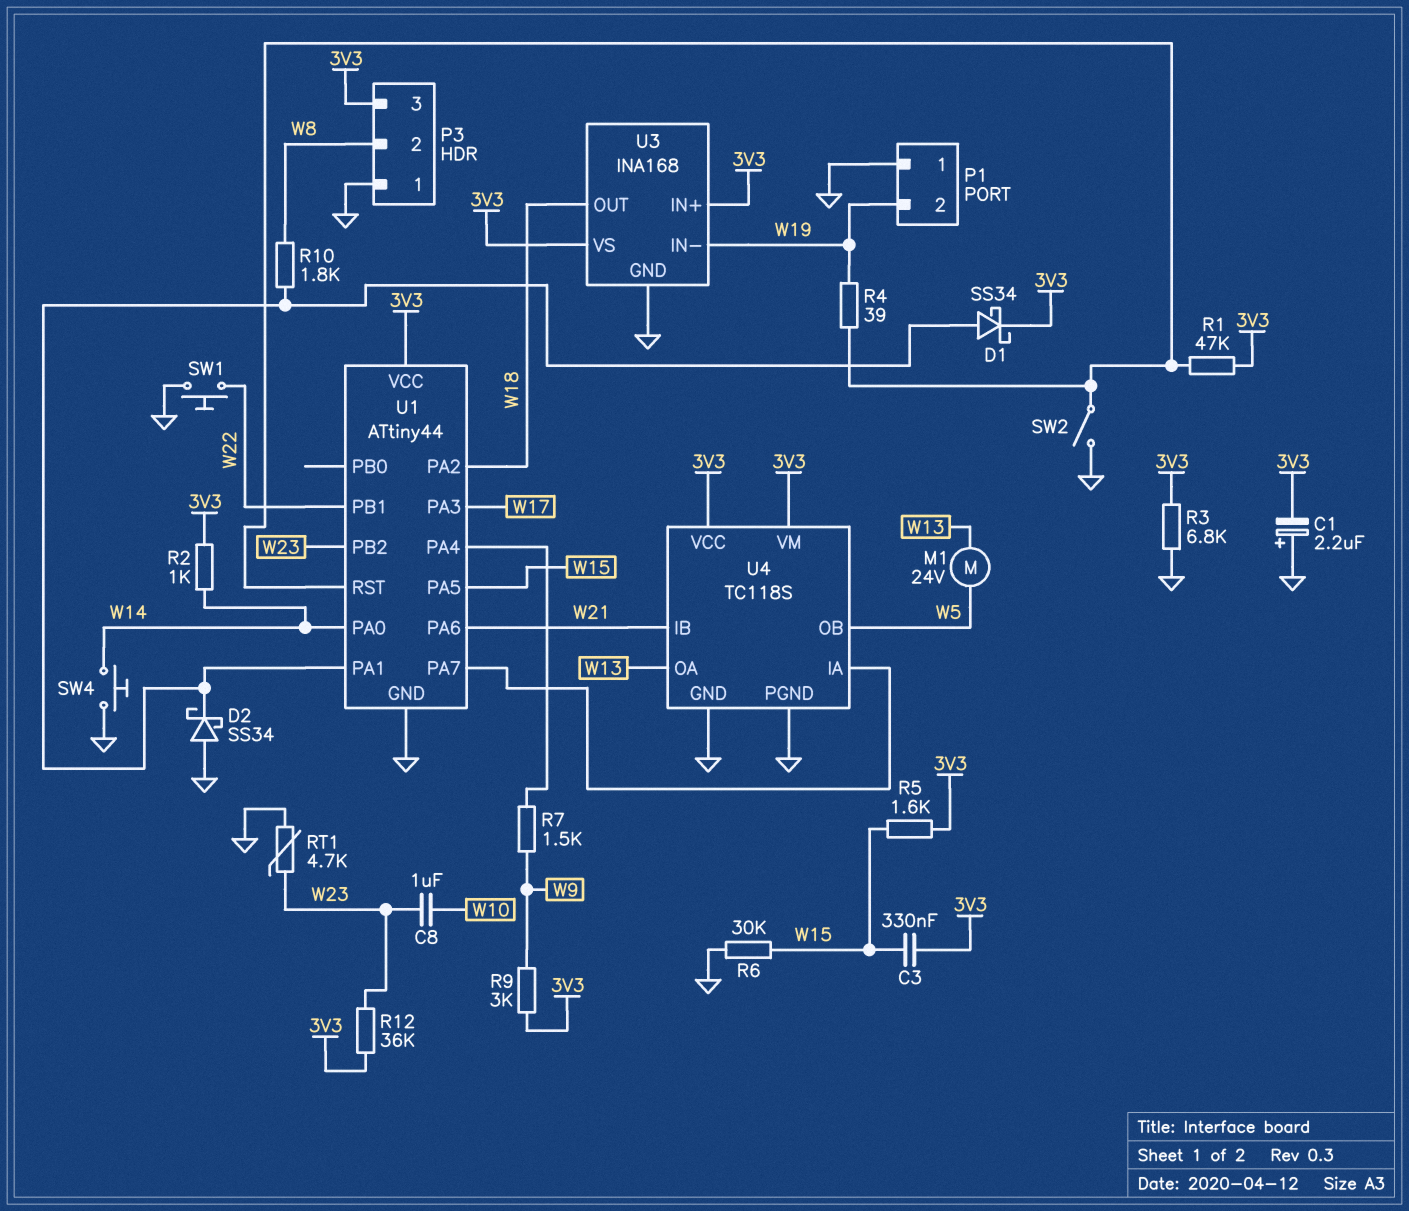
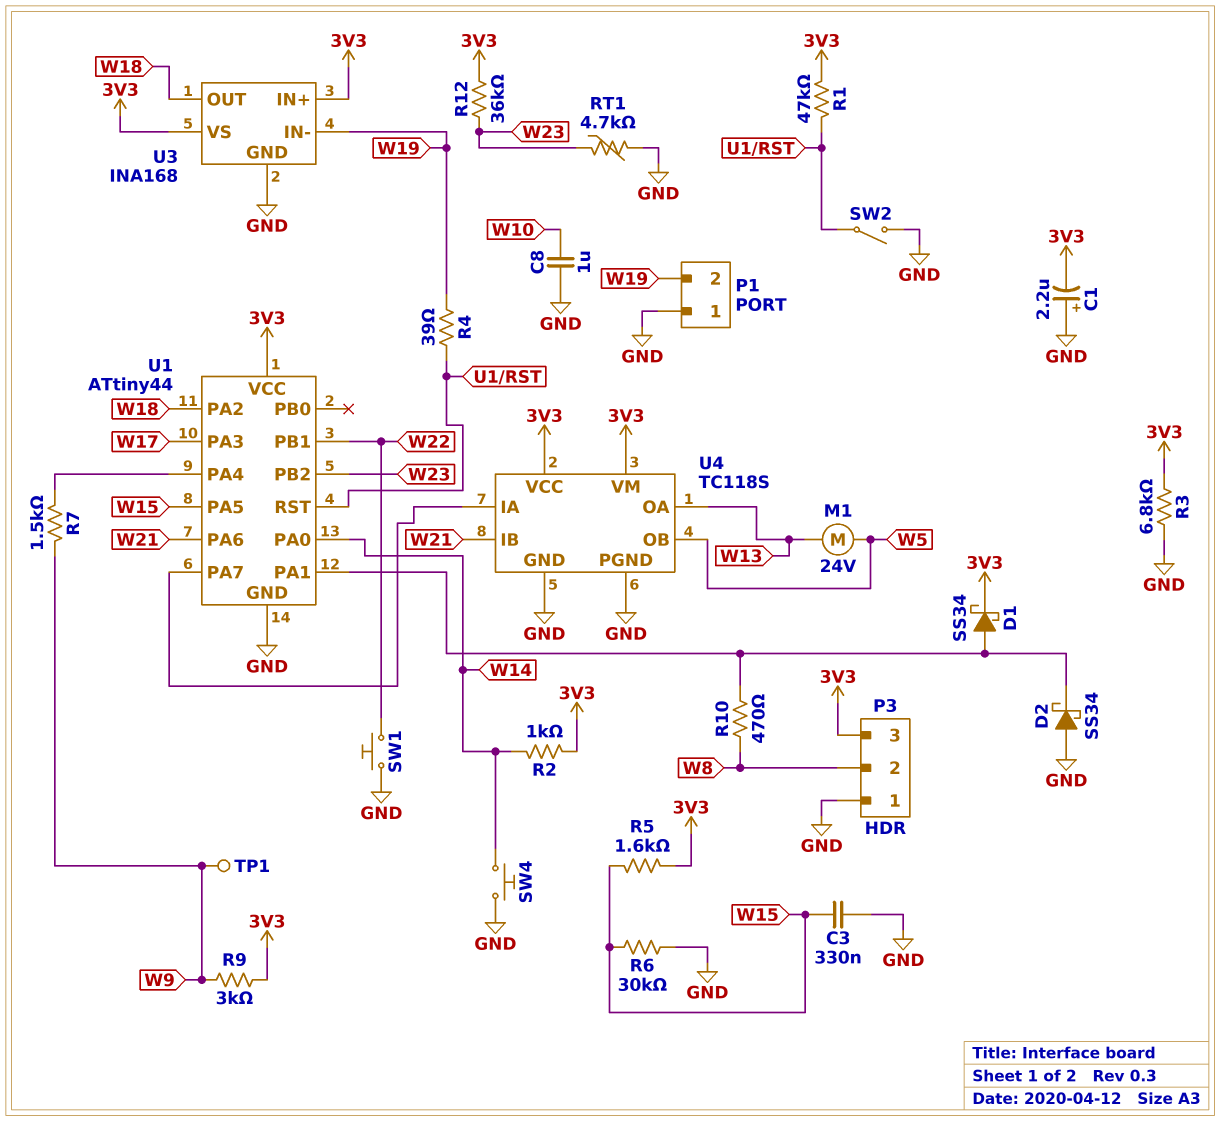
C3: 330nF (3V3, W15) -> 330nF (GND, W15)
C8: 1uF (W10, W23) -> 1uF (GND, W10)
R10: 1.8k (U1/PA1, W8) -> 470 (U1/PA1, W8)
TP1: none -> test point (W9)

